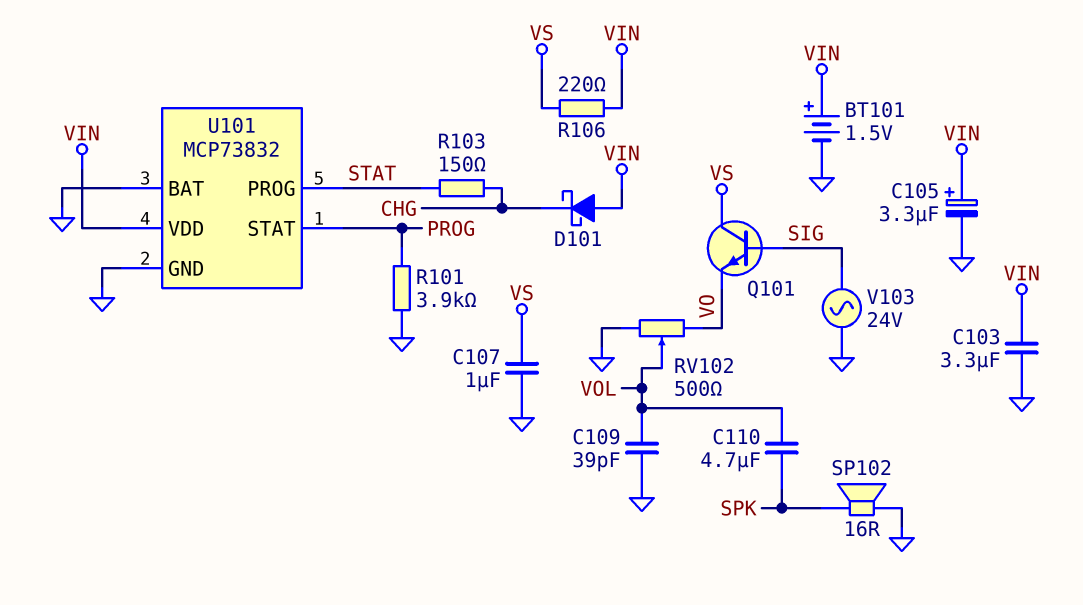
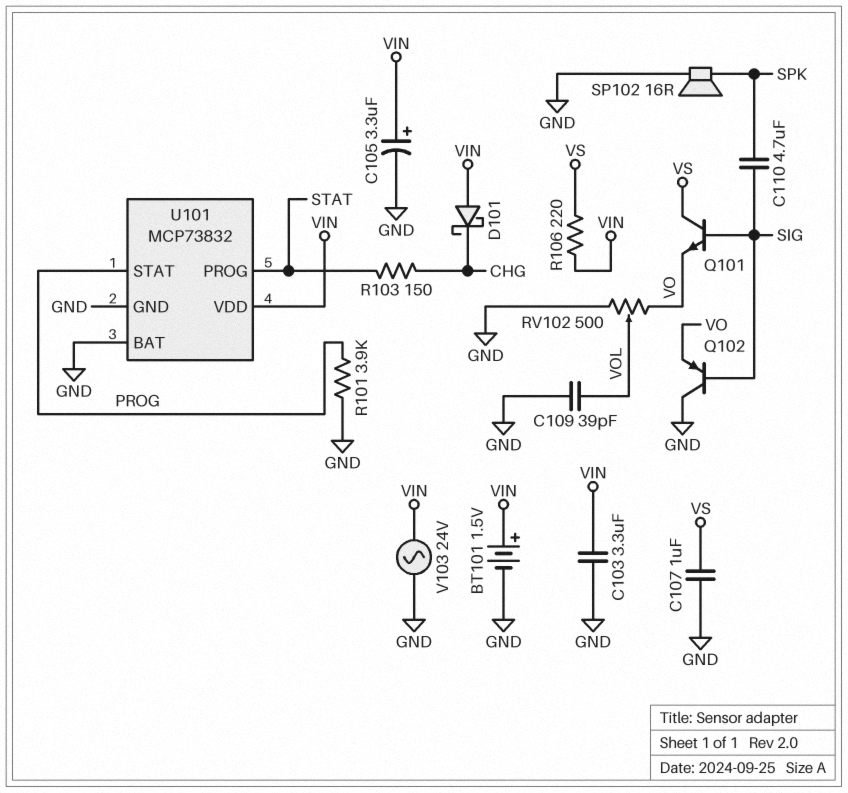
C110: 4.7uF (SPK, VOL) -> 4.7uF (SIG, SPK)
Q102: none -> PNP (B SIG, C GND, E VO)
V103: AC 24V (GND, SIG) -> AC 24V (GND, VIN)

